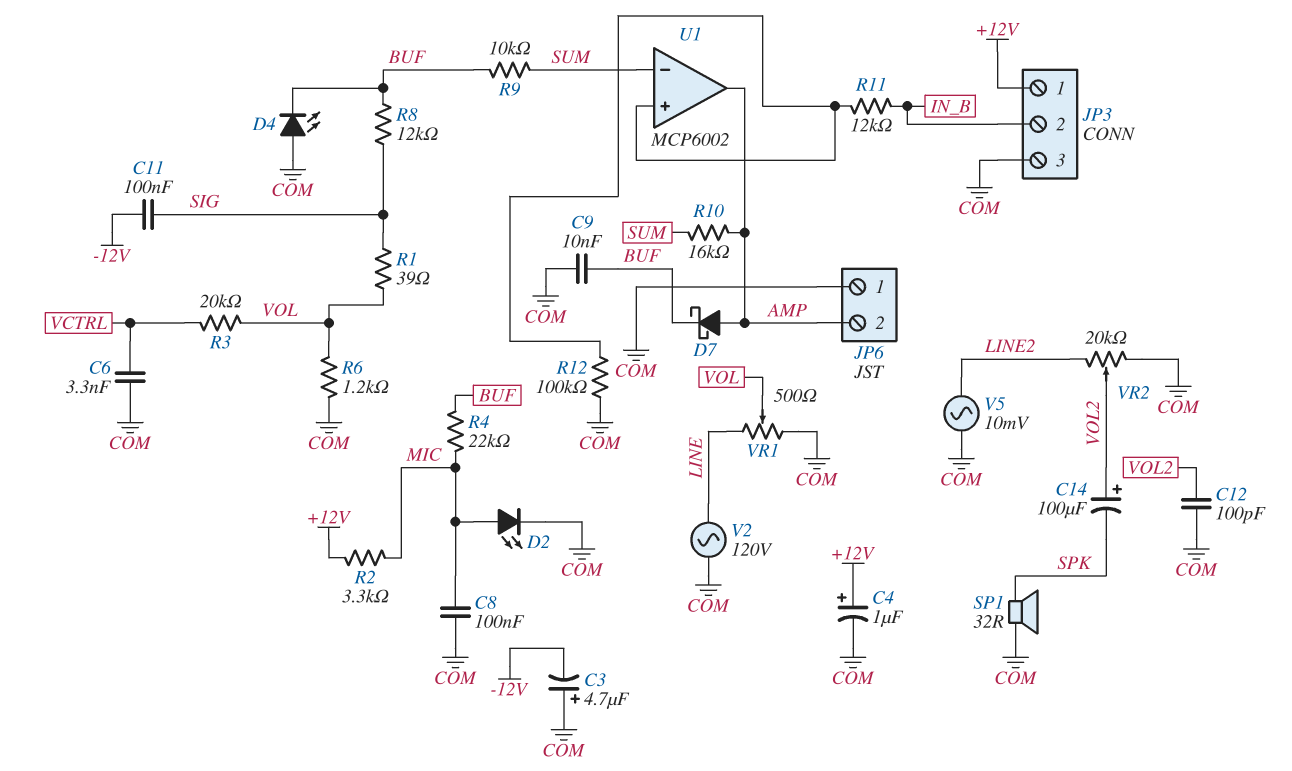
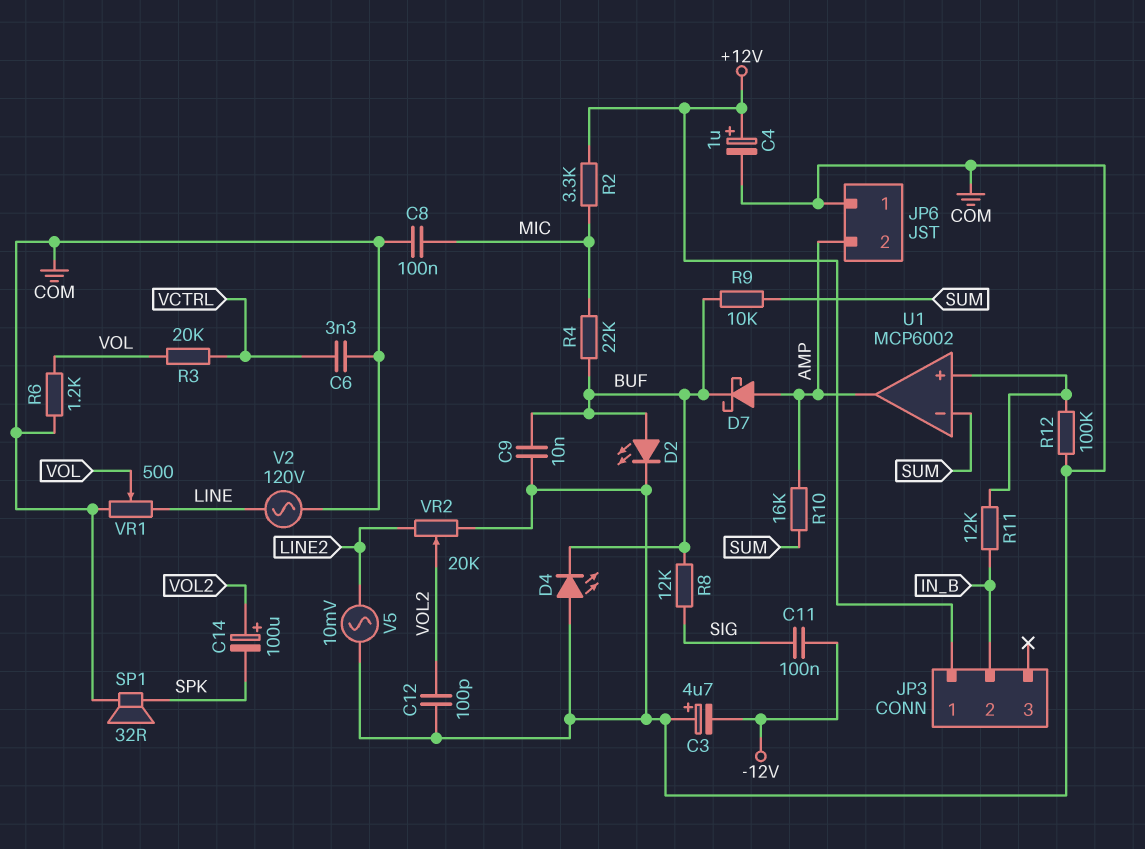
D2: LED (A MIC, K COM) -> LED (A BUF, K COM)
JP3 pin 3: COM -> none
R1: 39 (SIG, VOL) -> none

